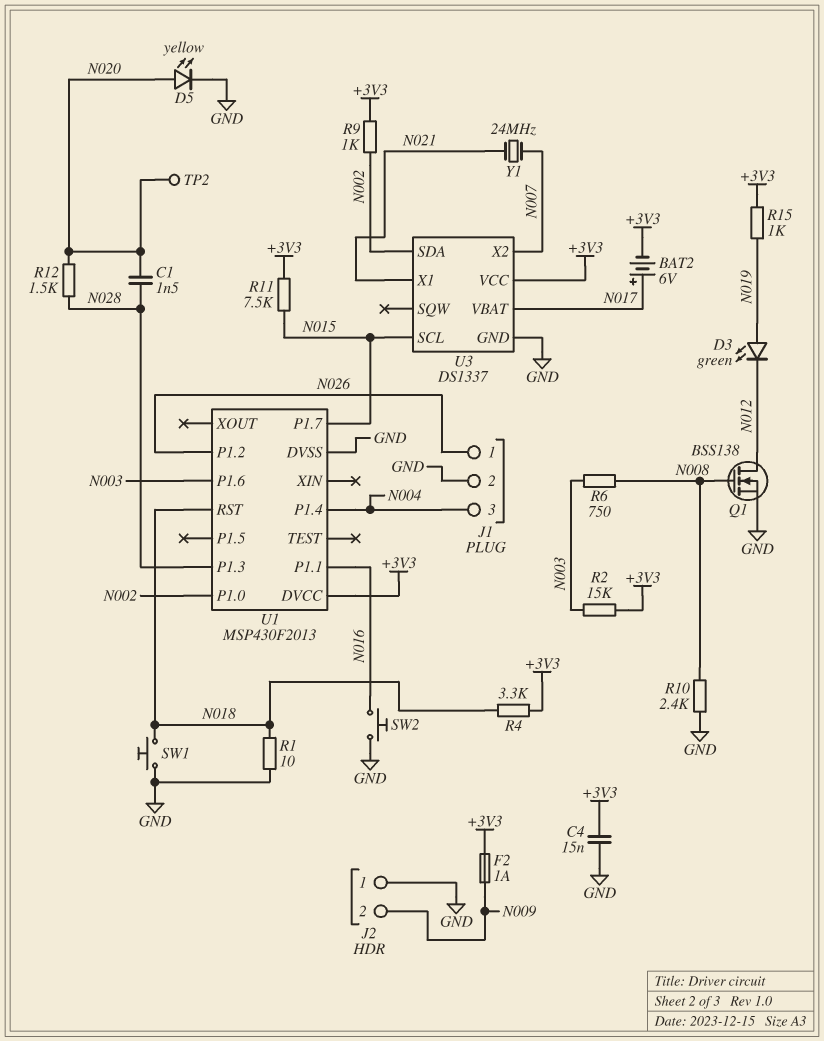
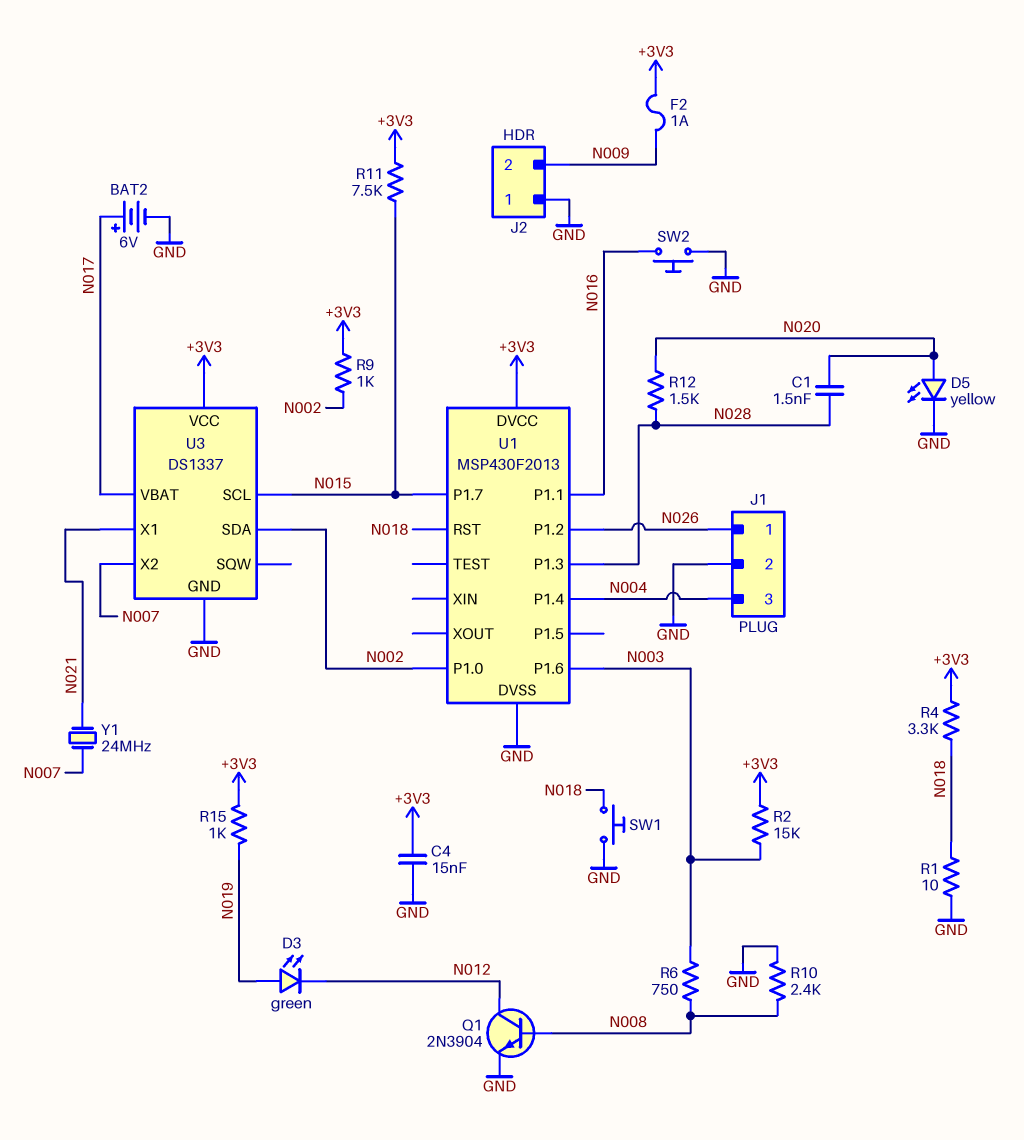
BAT2: 6V (plus N017, minus +3V3) -> 6V (plus N017, minus GND)
Q1: NMOS BSS138 (G N008, D N012, S GND) -> NPN 2N3904 (B N008, C N012, E GND)
TP2: test point (N020) -> none

